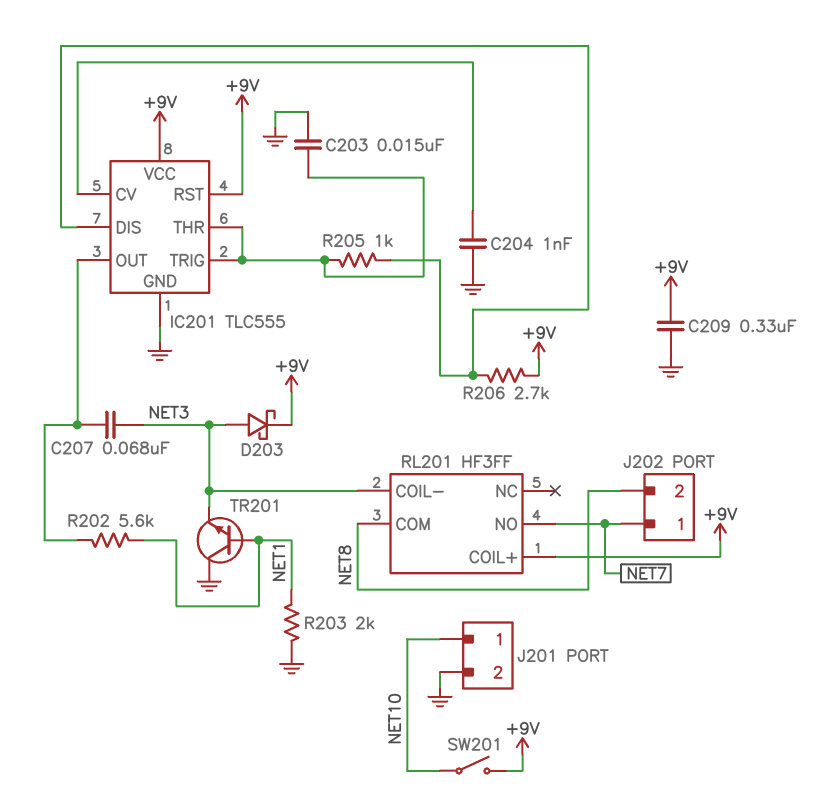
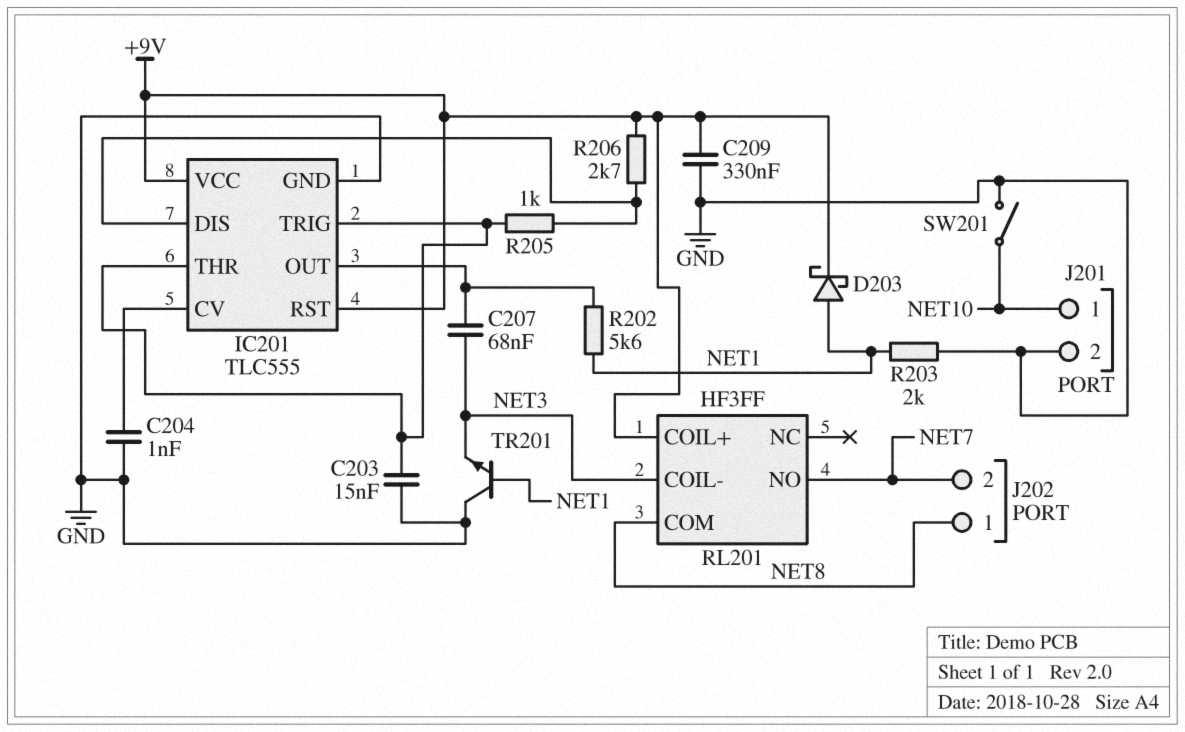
D203: schottky (A NET3, K +9V) -> schottky (A NET1, K +9V)
J202 pin 1: NET7 -> NET8
J202 pin 2: NET8 -> NET7
SW201: switch (+9V, NET10) -> switch (GND, NET10)

